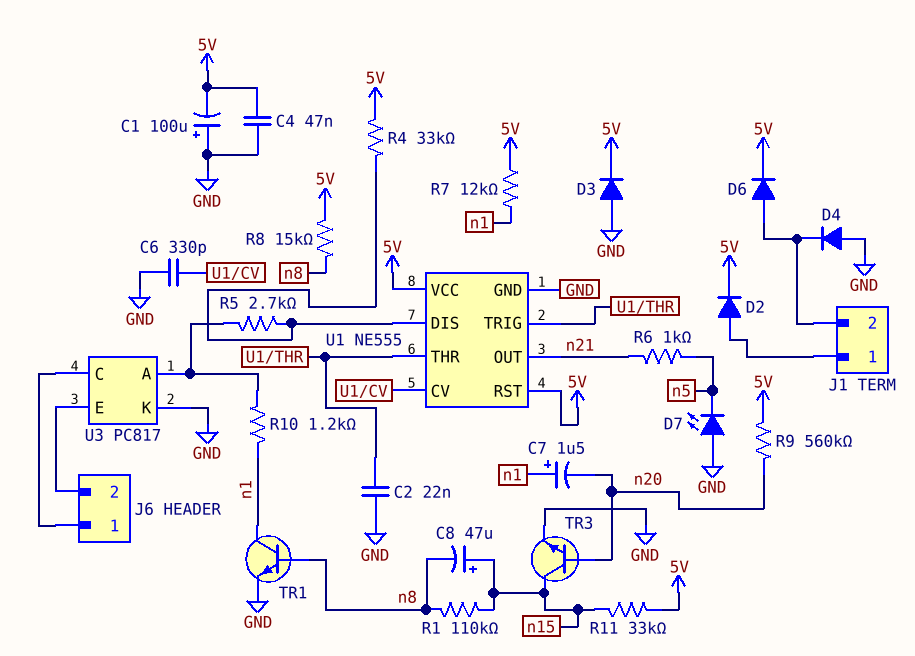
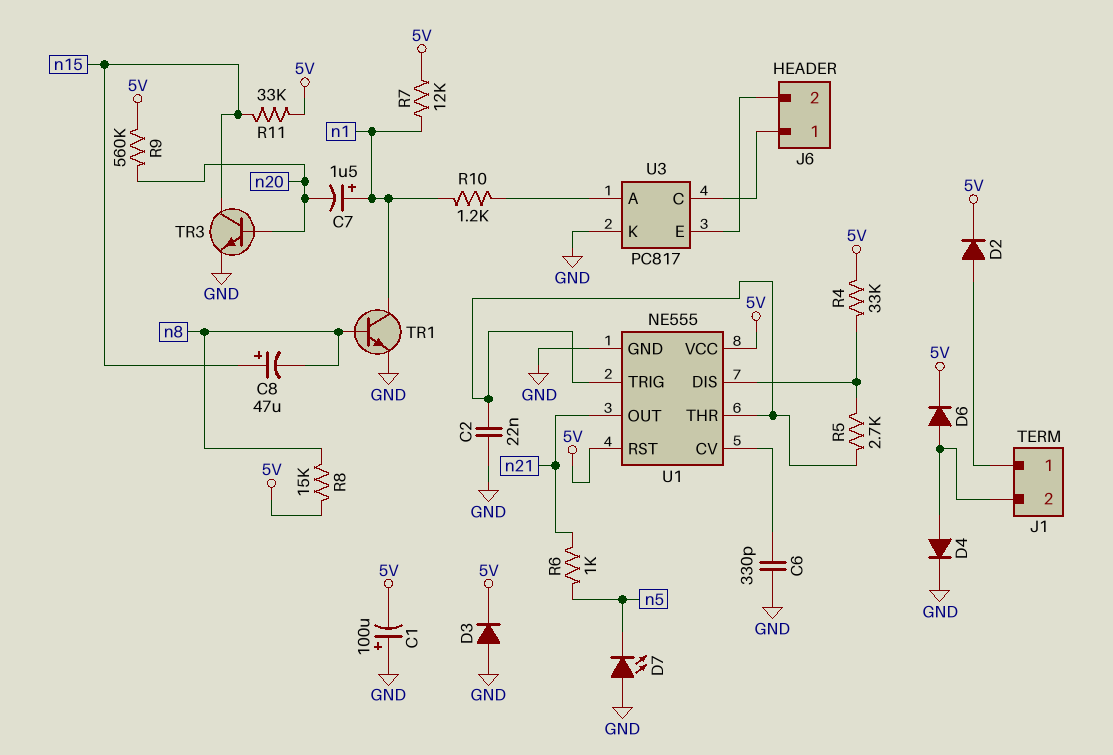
C4: 47nF (5V, GND) -> none
D4: diode (A GND, K J1/2) -> diode (A J1/2, K GND)
R1: 110k (n8, n15) -> none
R5: 2.7k (U1/DIS, U3/A) -> 2.7k (U1/DIS, U1/THR)

